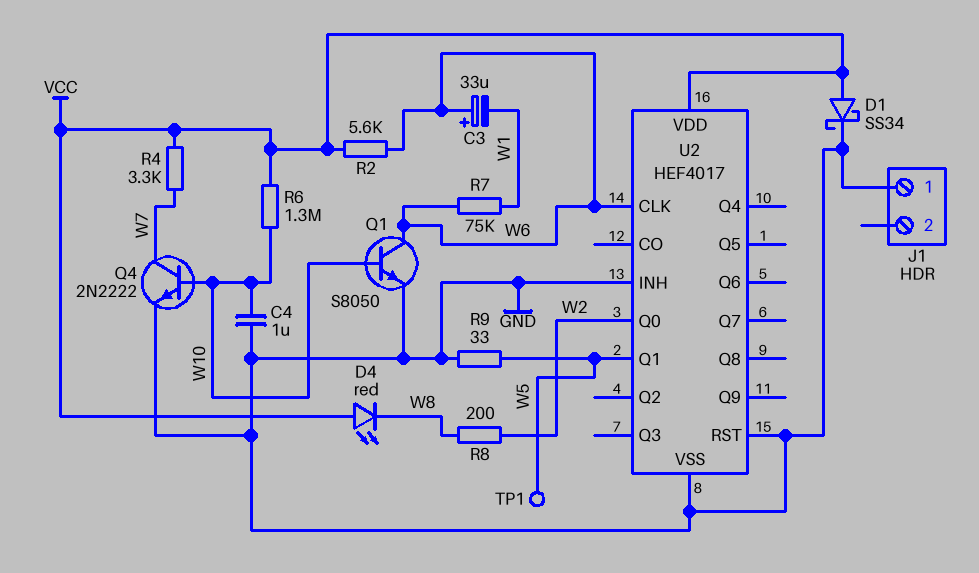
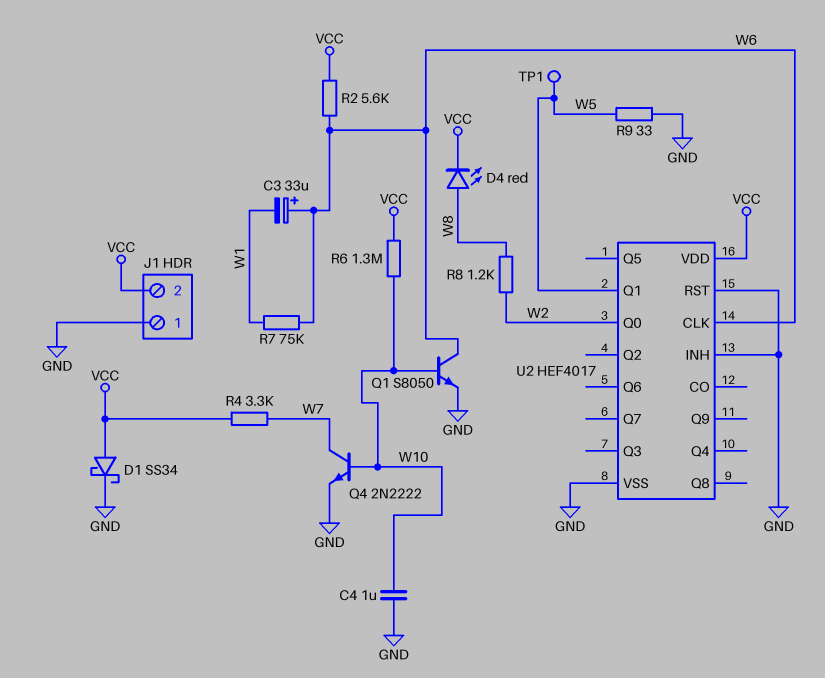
D4: LED red (A VCC, K W8) -> LED red (A W8, K VCC)
J1 pin 2: none -> VCC
R8: 200 (W2, W8) -> 1.2k (W2, W8)

